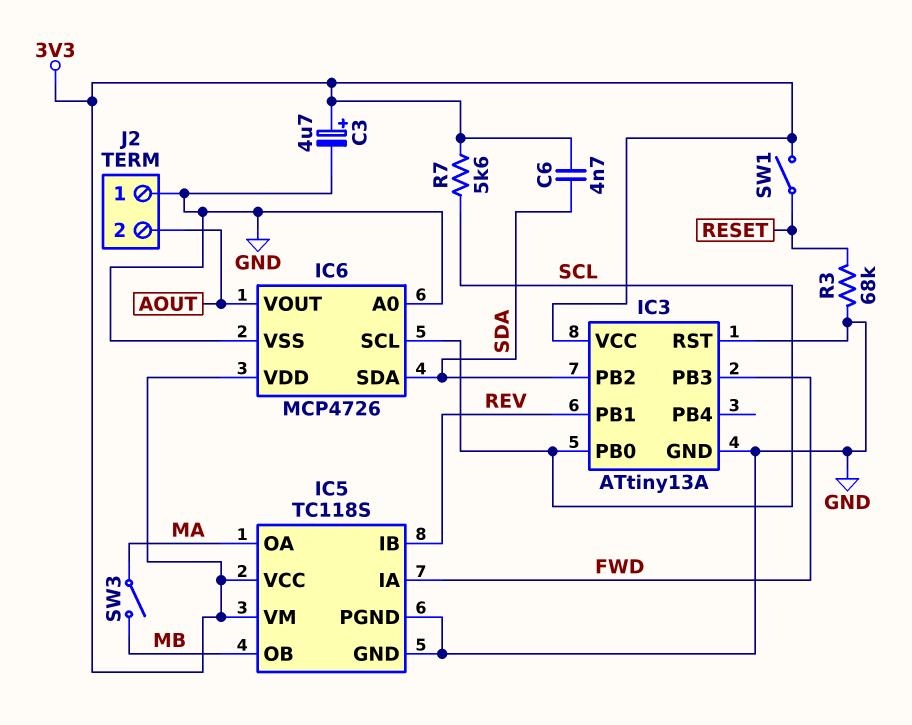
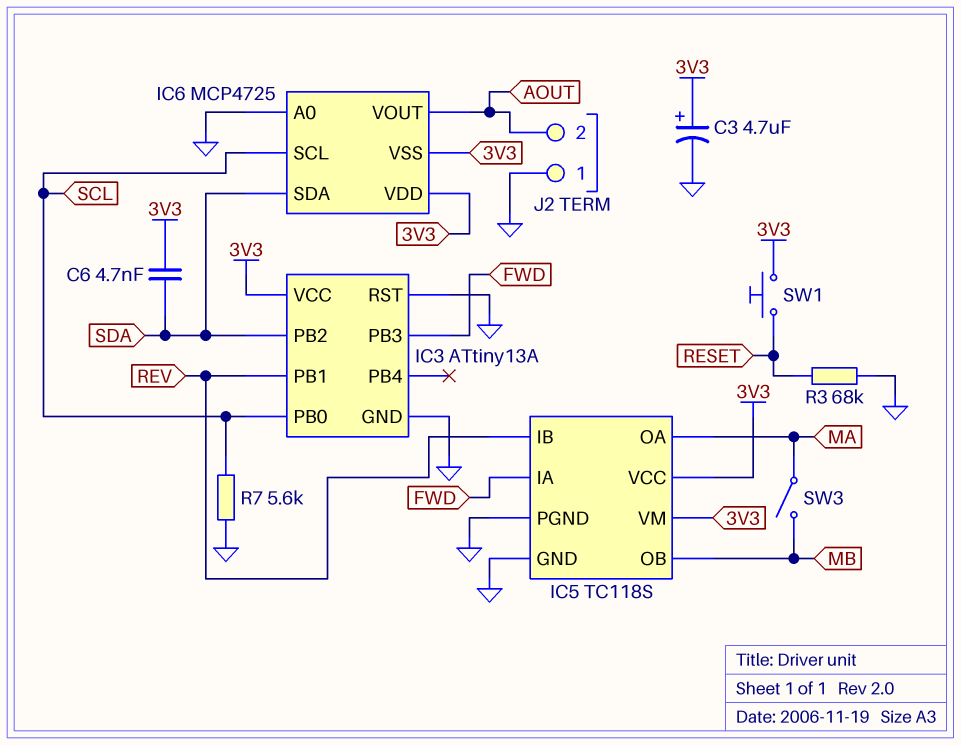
IC6: MCP4726 -> MCP4725
IC6 pin VSS: GND -> 3V3
R7: 5.6k (3V3, SCL) -> 5.6k (GND, SCL)
SW1: switch (3V3, RESET) -> button (3V3, RESET)

